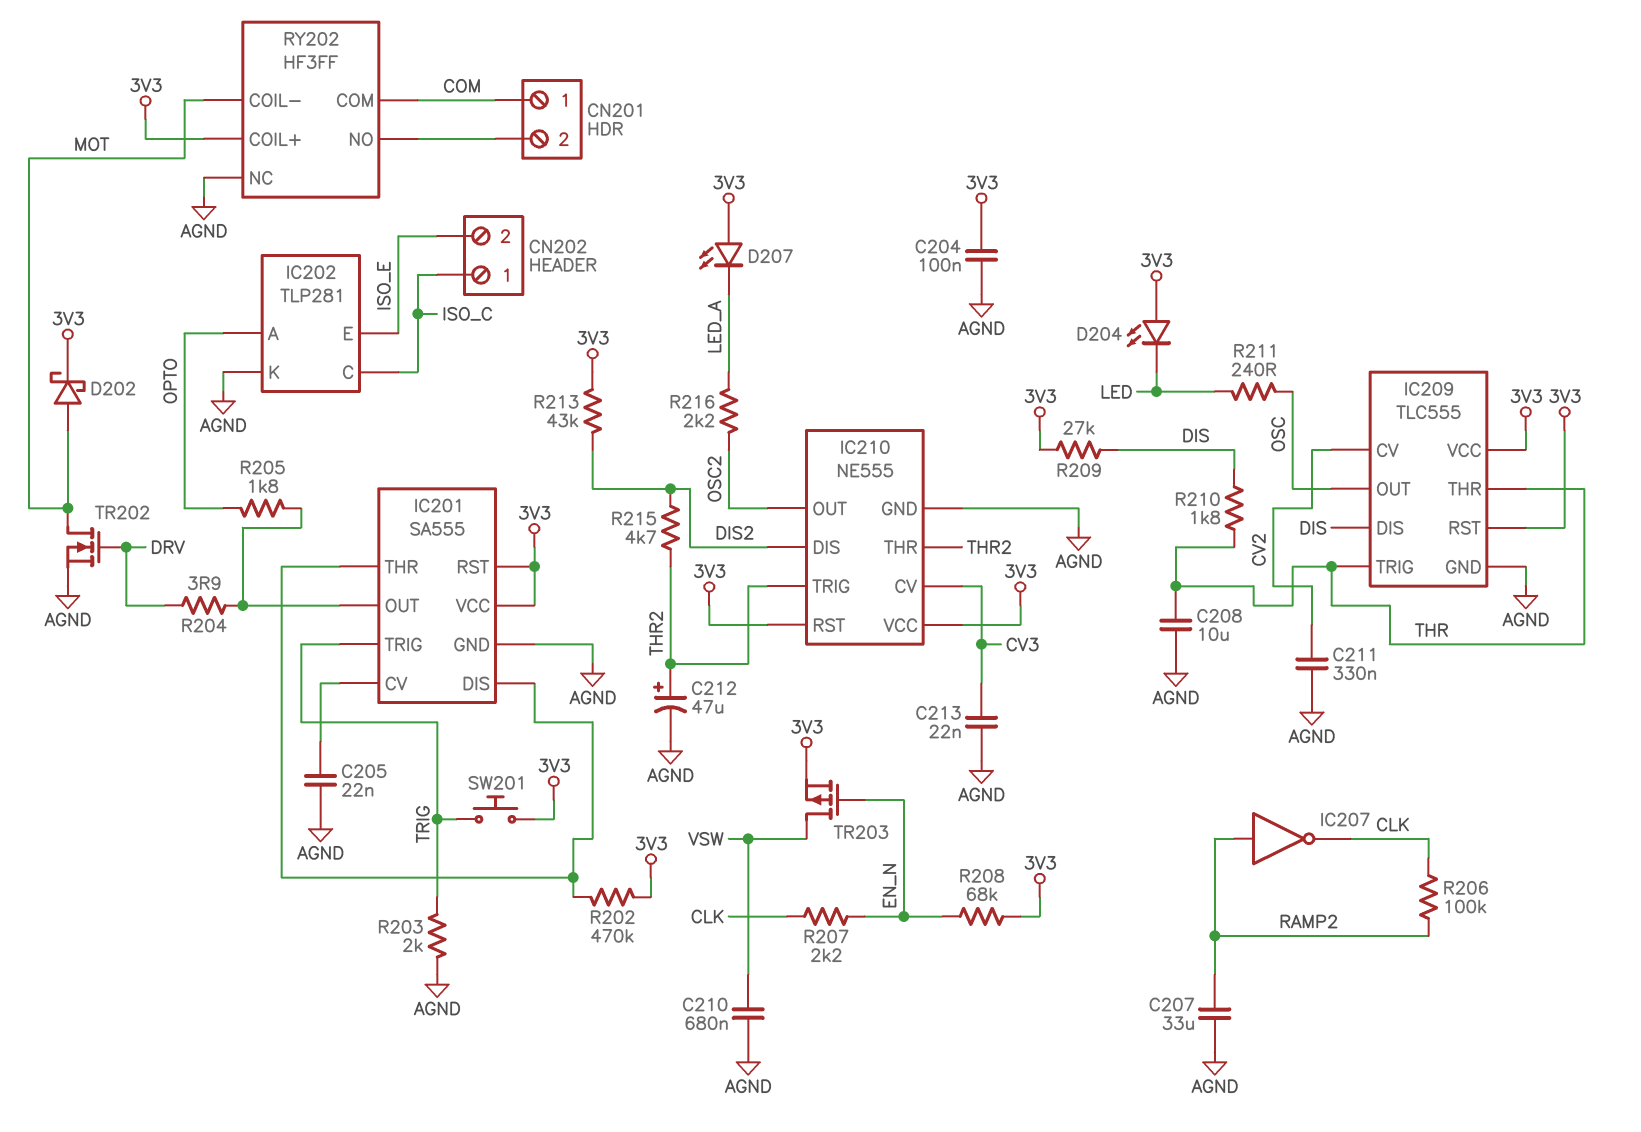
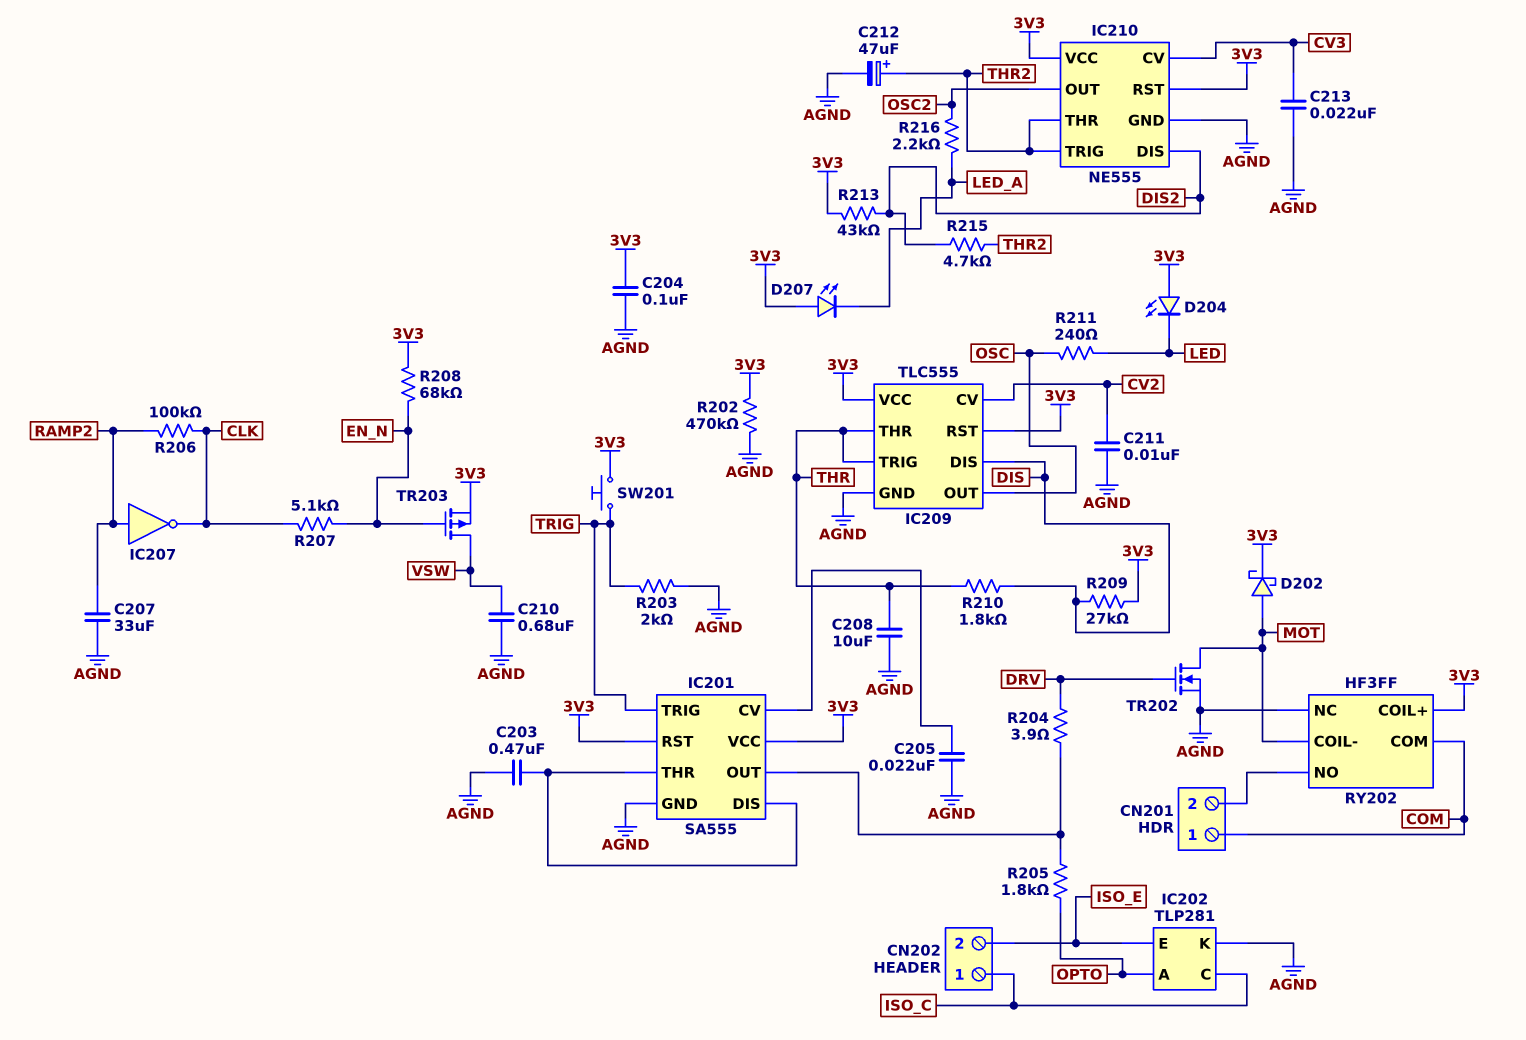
C203: none -> 470nF (AGND, IC201/DIS)
C211: 330nF (AGND, CV2) -> 10nF (AGND, CV2)
R202: 470k (3V3, IC201/DIS) -> 470k (3V3, AGND)
R207: 2.2k (CLK, EN_N) -> 5.1k (CLK, EN_N)

